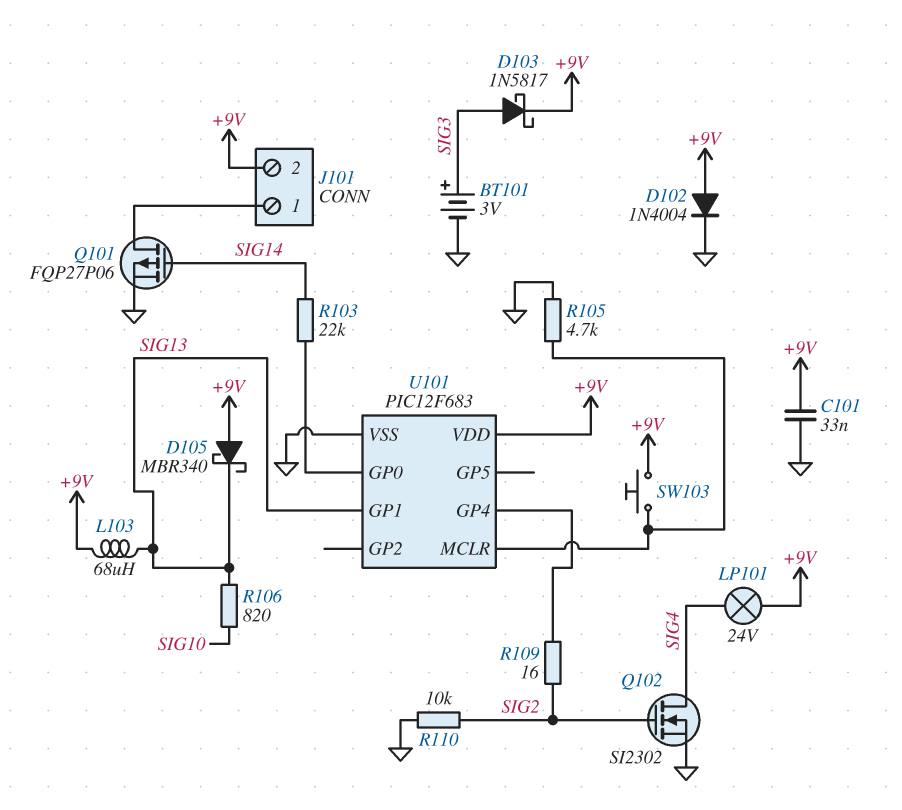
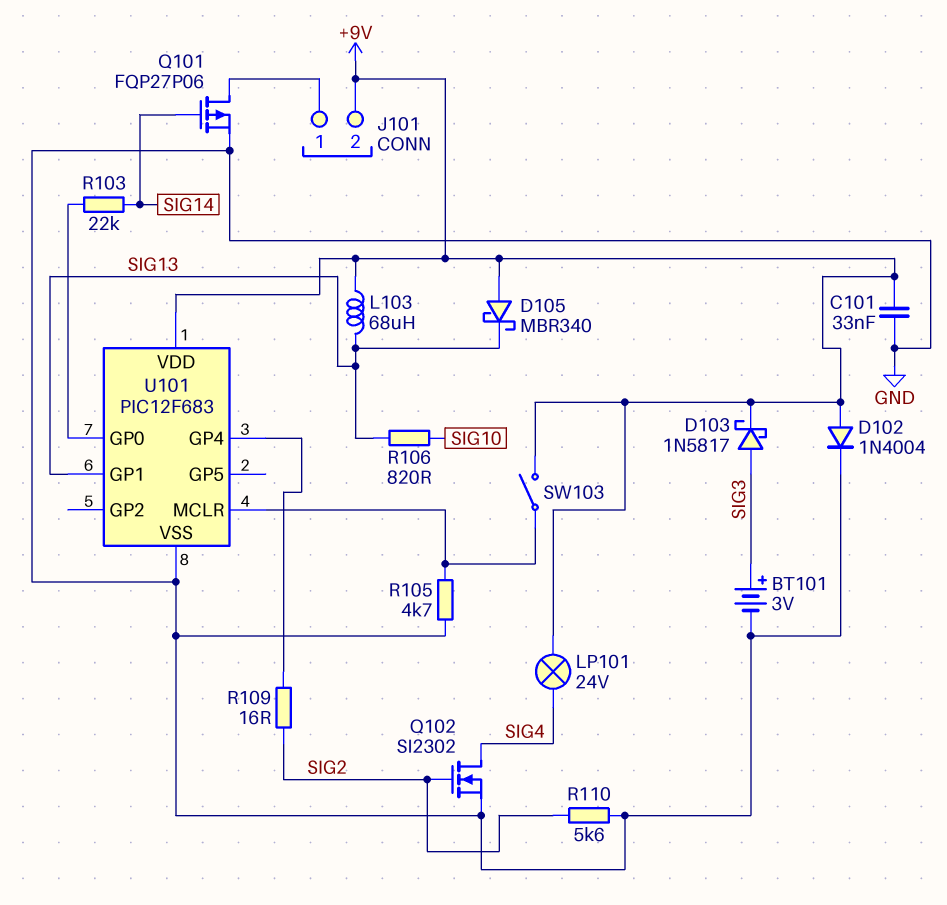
R110: 10k (GND, SIG2) -> 5.6k (GND, SIG2)
SW103: button (+9V, U101/MCLR) -> switch (+9V, U101/MCLR)

